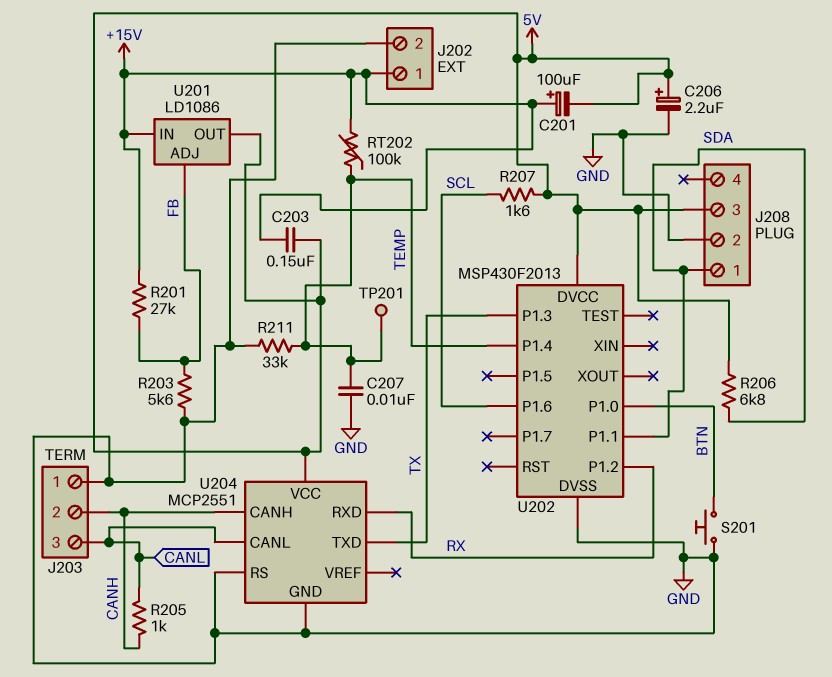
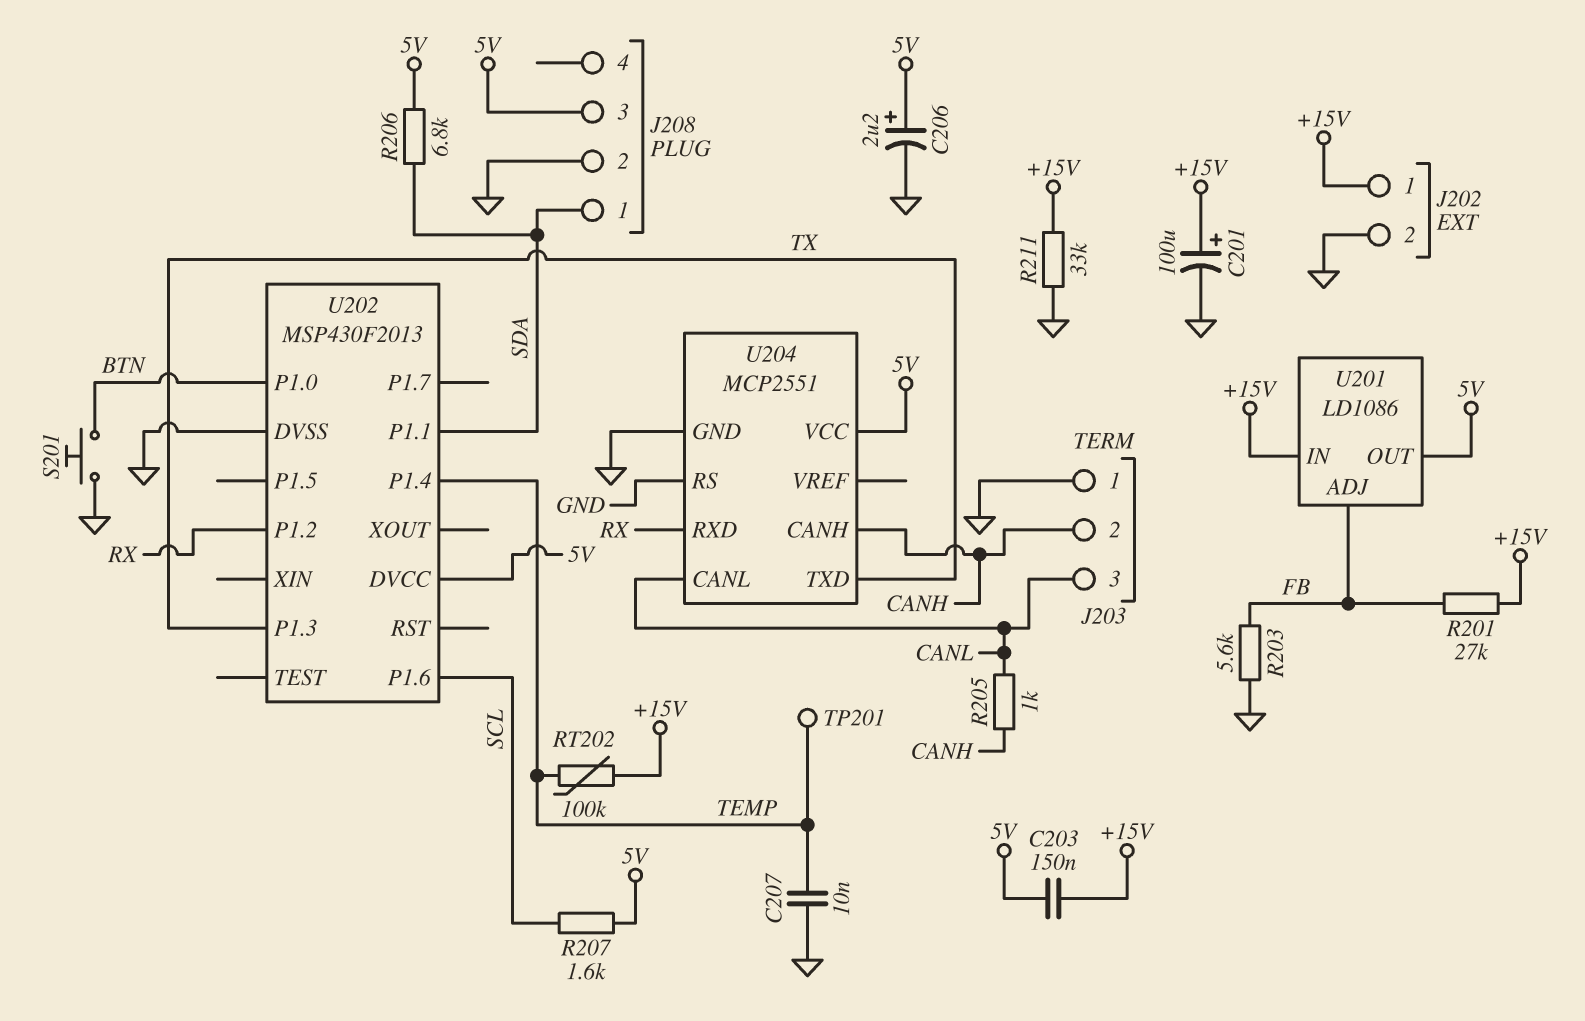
C201: 100uF (plus +15V, minus 5V) -> 100uF (plus +15V, minus GND)
R211: 33k (GND, TEMP) -> 33k (+15V, GND)

